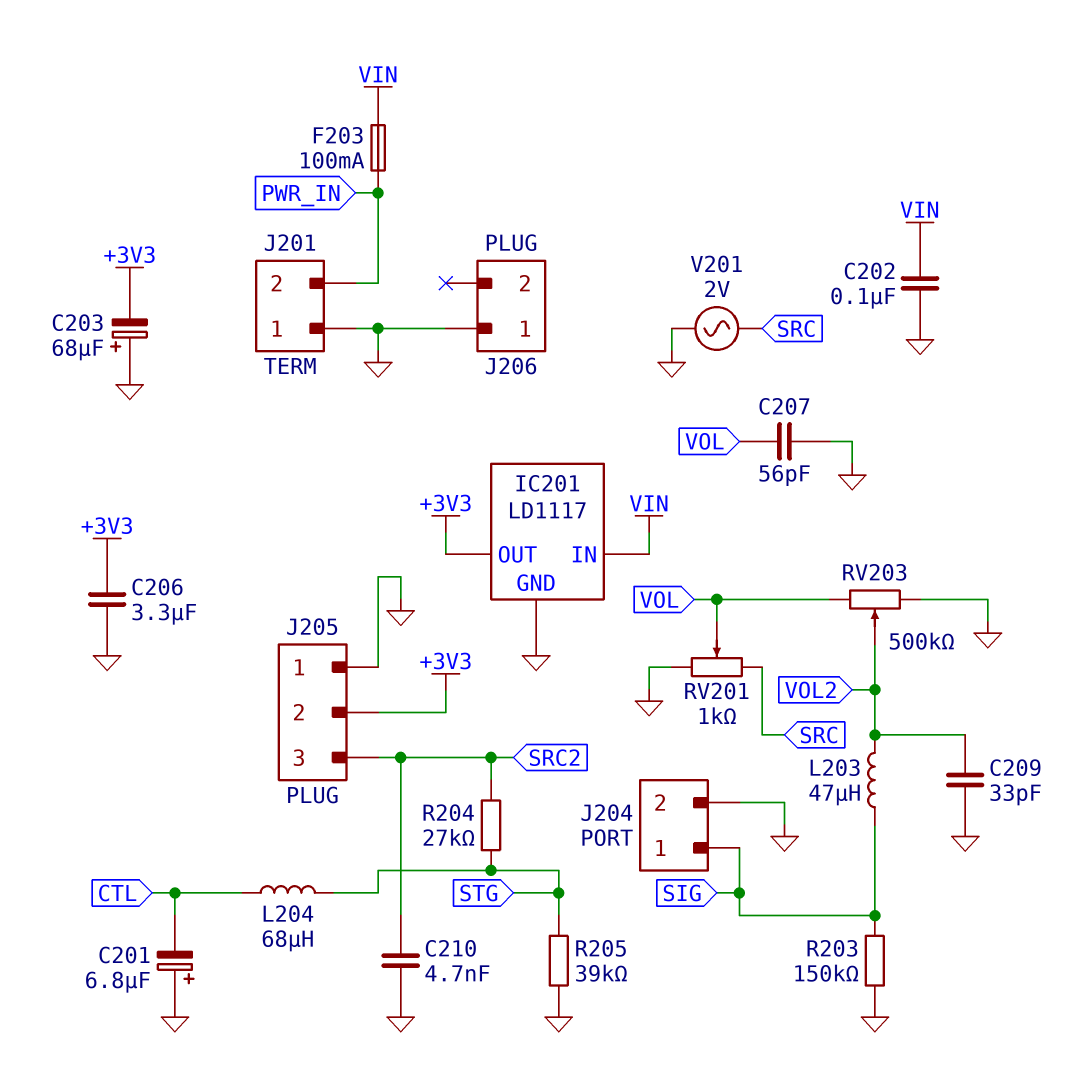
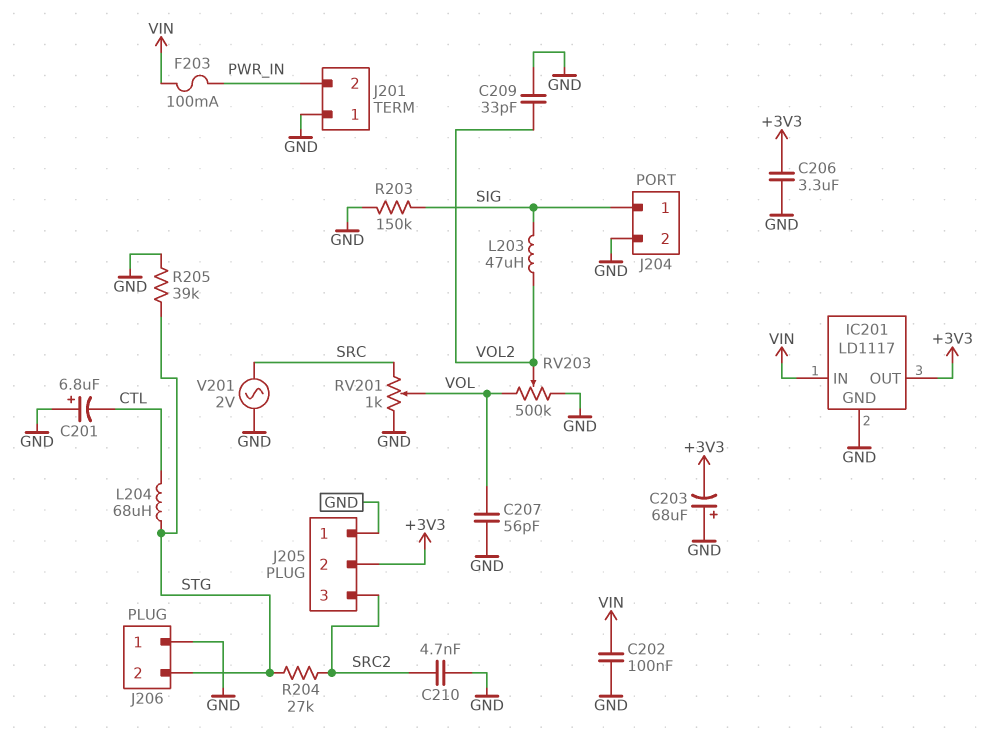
J206 pin 2: none -> STG

